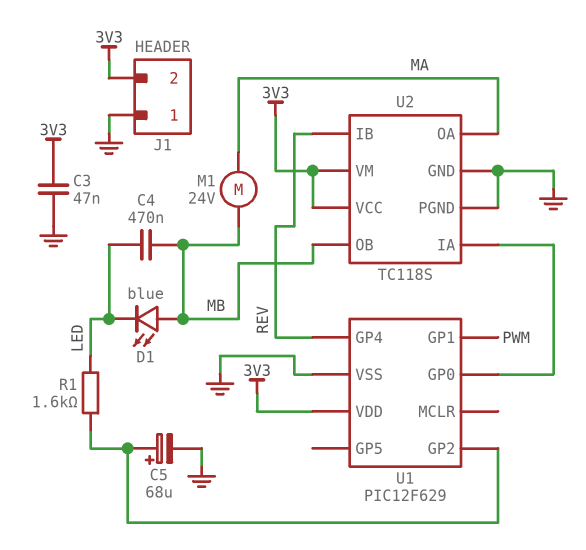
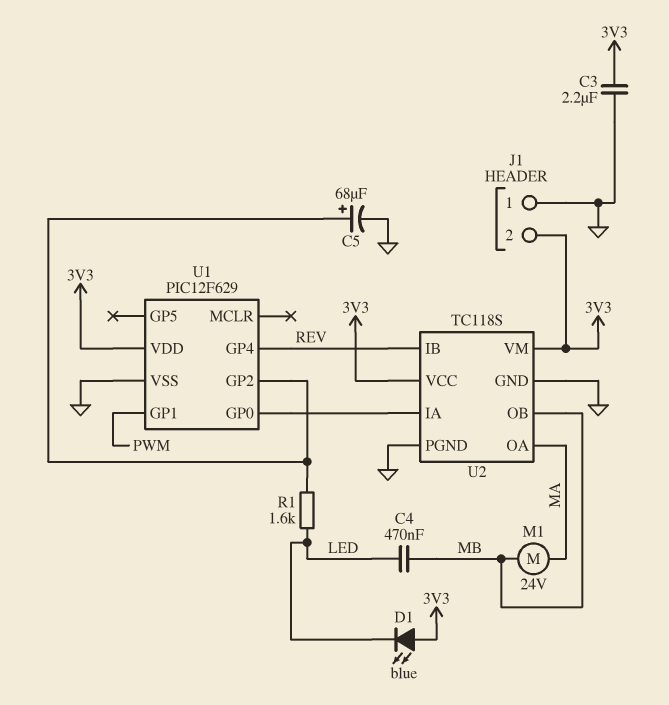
C3: 47nF (3V3, GND) -> 2.2uF (3V3, GND)
D1: LED blue (A MB, K LED) -> LED blue (A 3V3, K LED)

